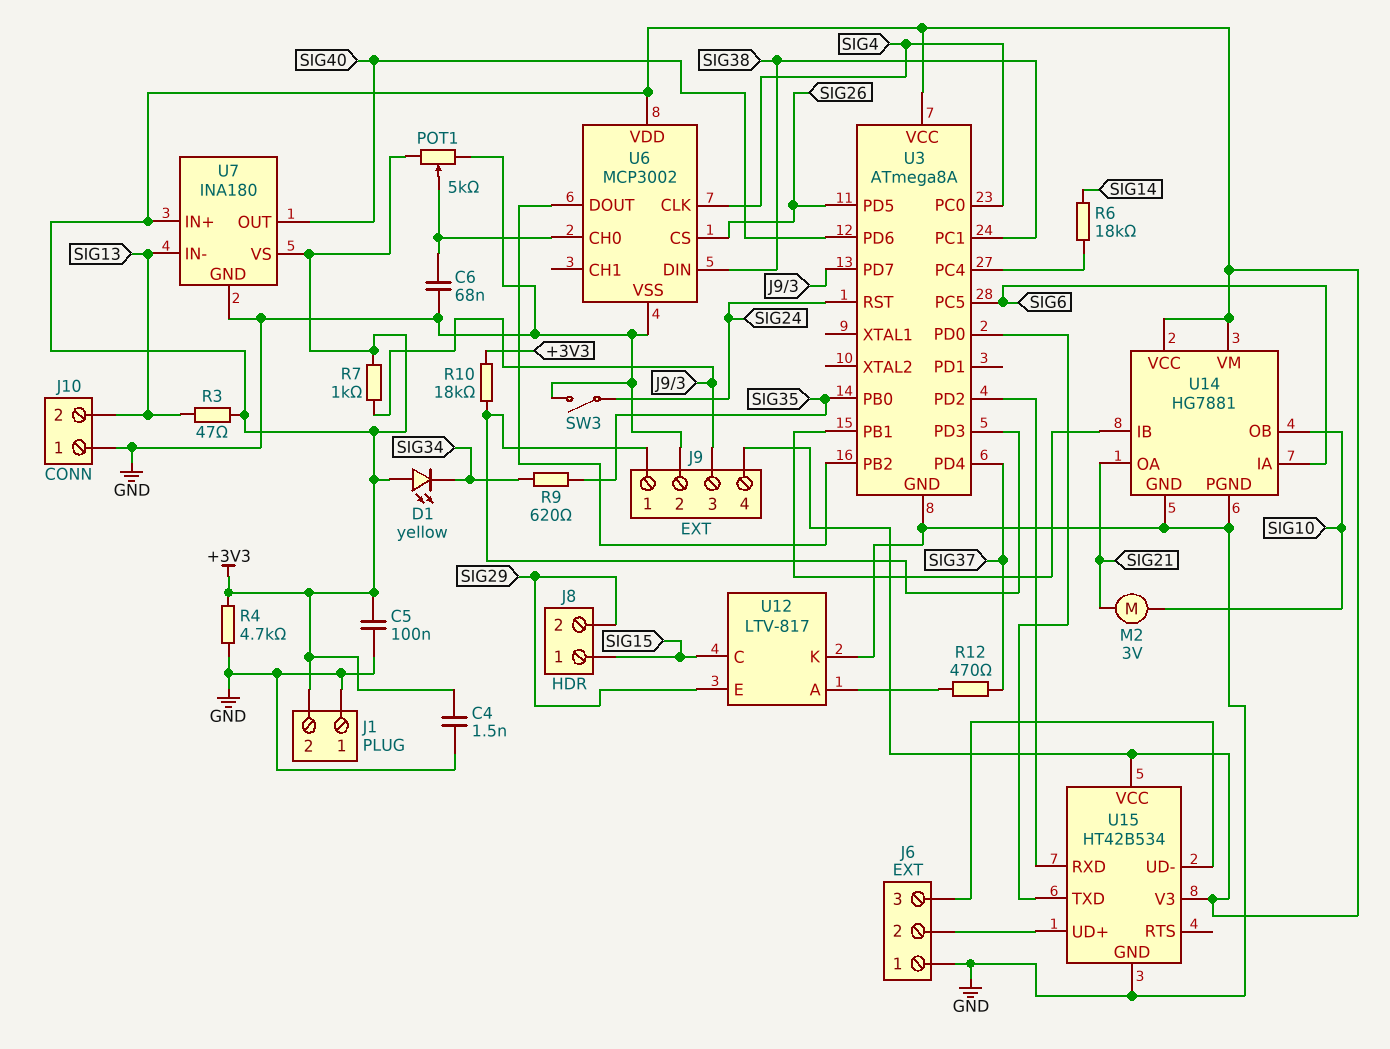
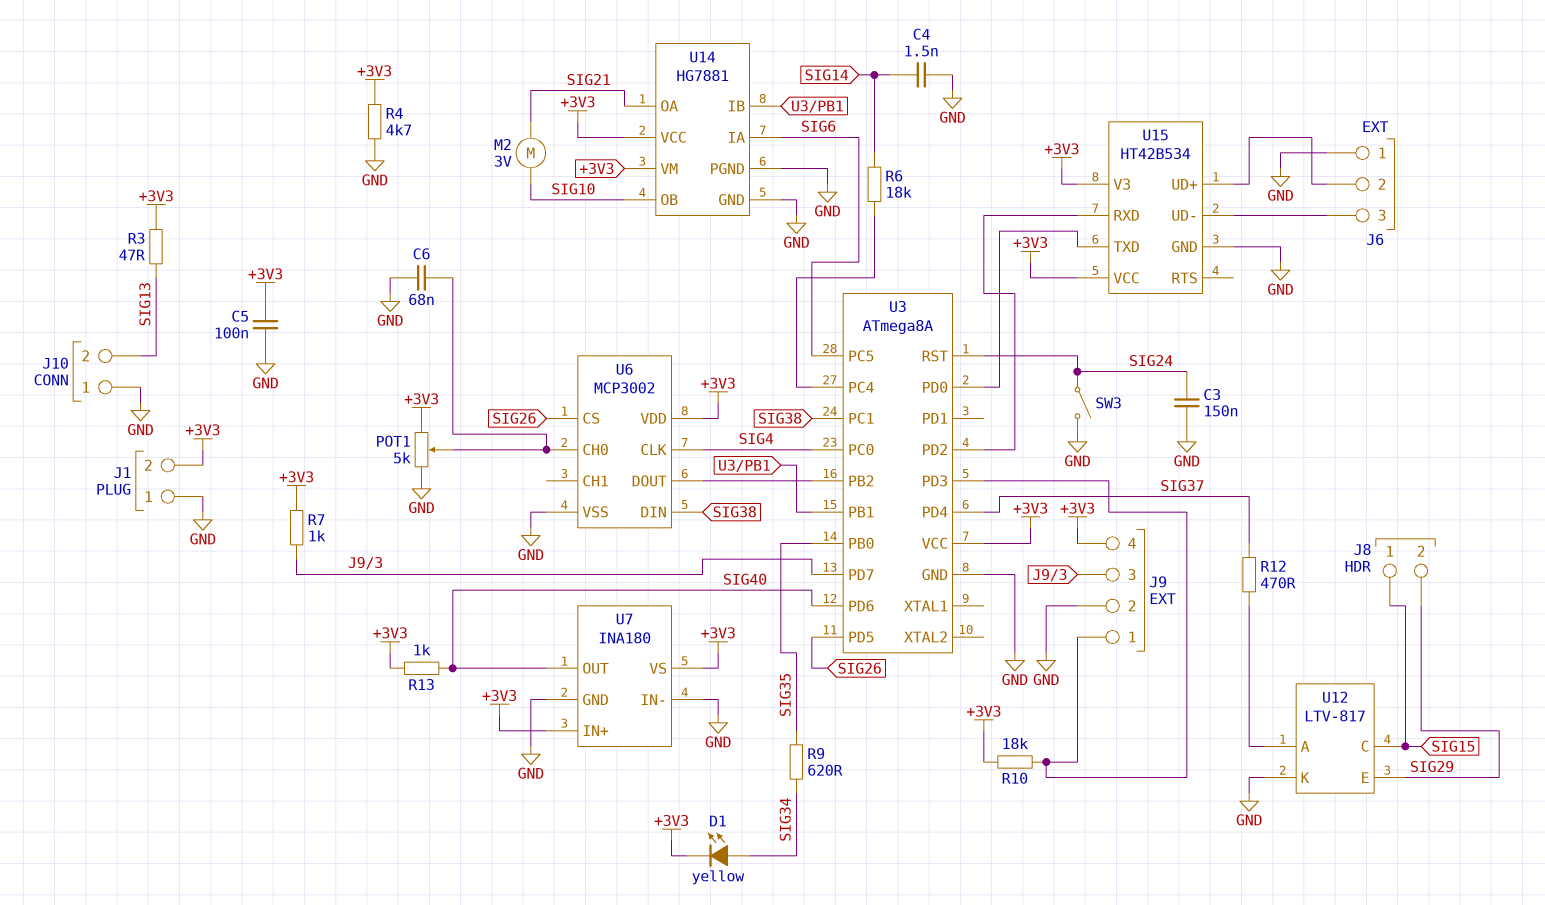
C3: none -> 150nF (GND, SIG24)
C4: 1.5nF (+3V3, GND) -> 1.5nF (GND, SIG14)
D1: LED yellow (A +3V3, K SIG34) -> LED yellow (A SIG34, K +3V3)
R13: none -> 1k (+3V3, SIG40)
U7 pin IN-: SIG13 -> GND

